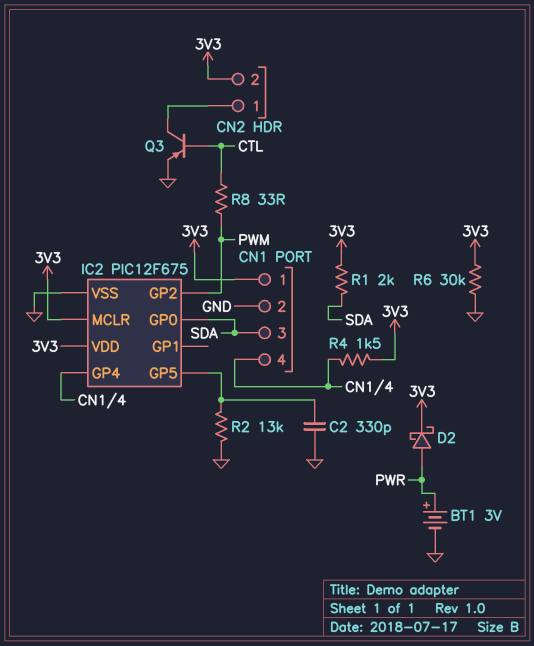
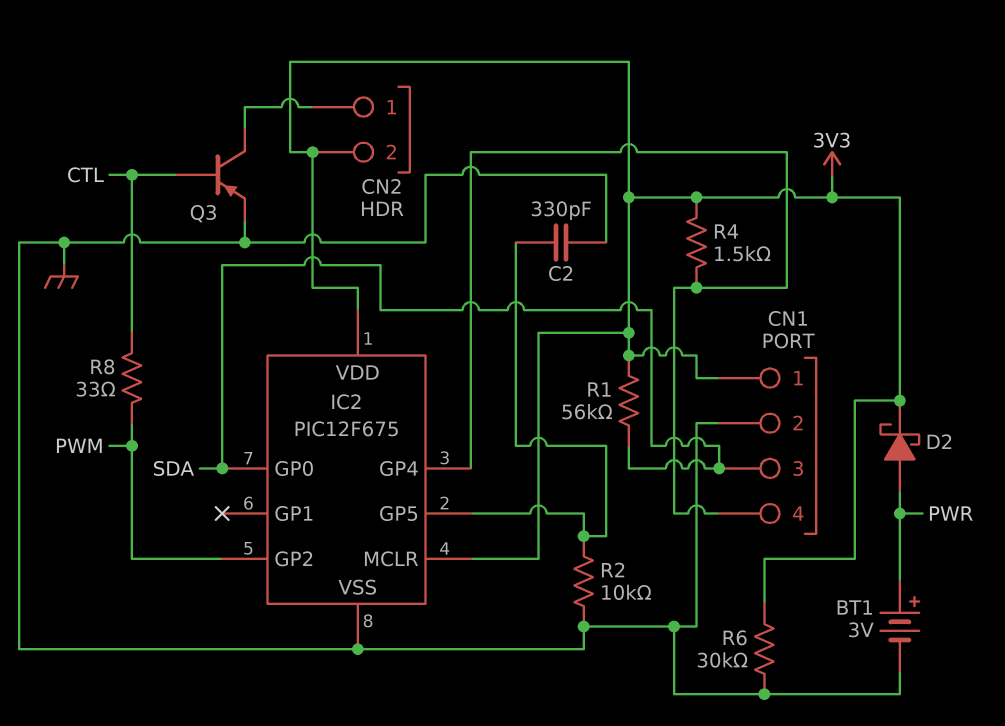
R1: 2k (3V3, SDA) -> 56k (3V3, SDA)
R2: 13k (GND, IC2/GP5) -> 10k (GND, IC2/GP5)

